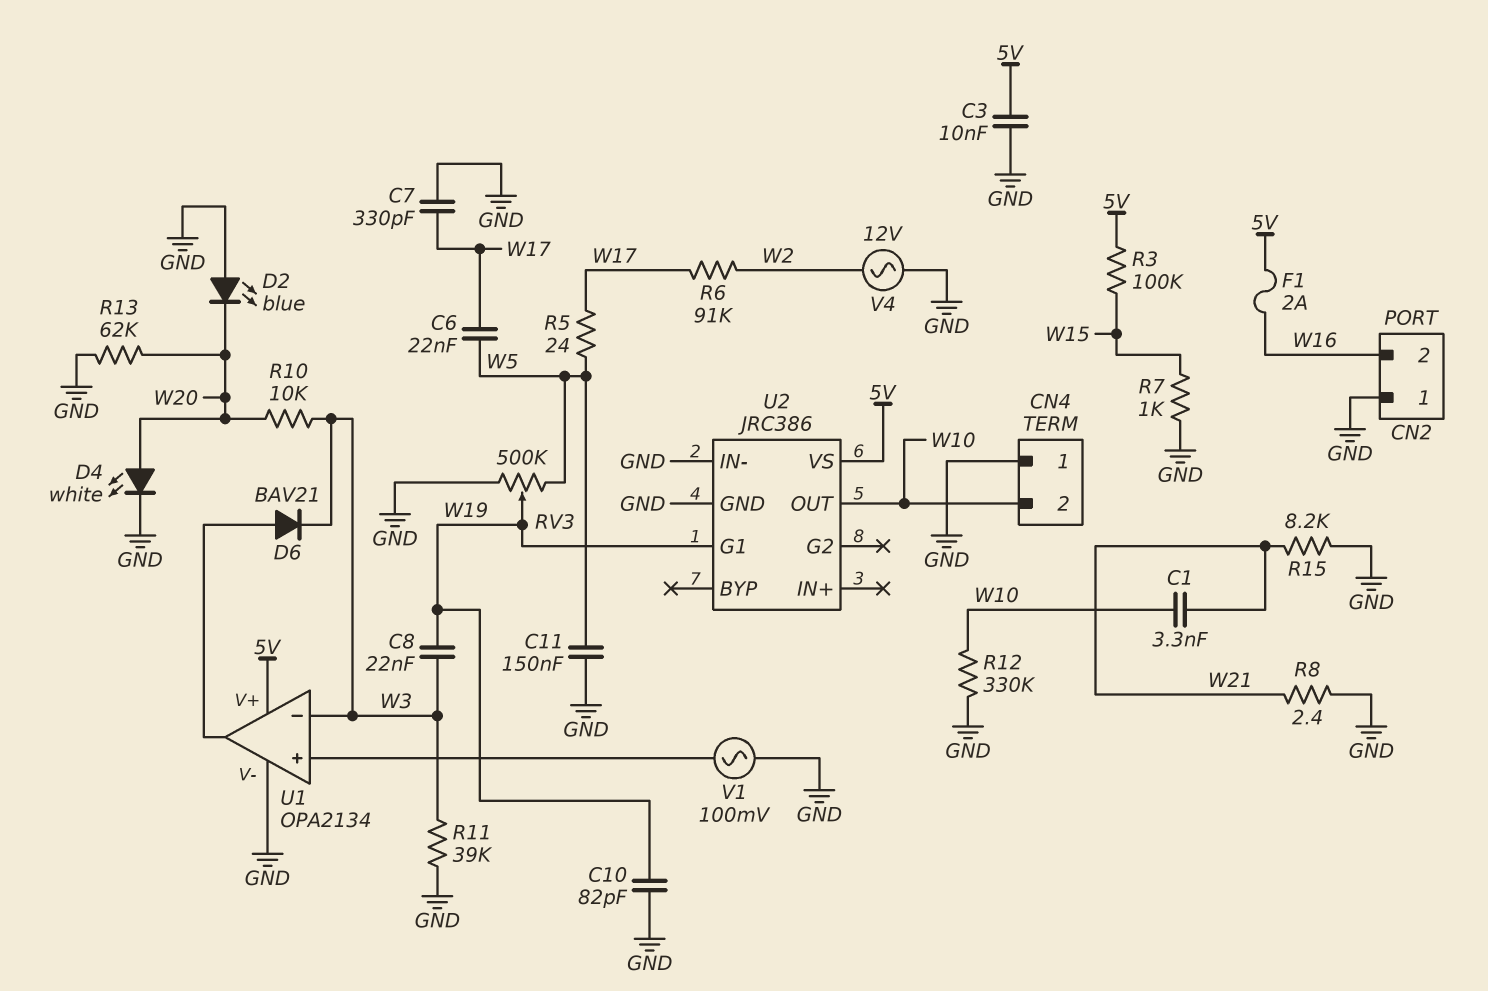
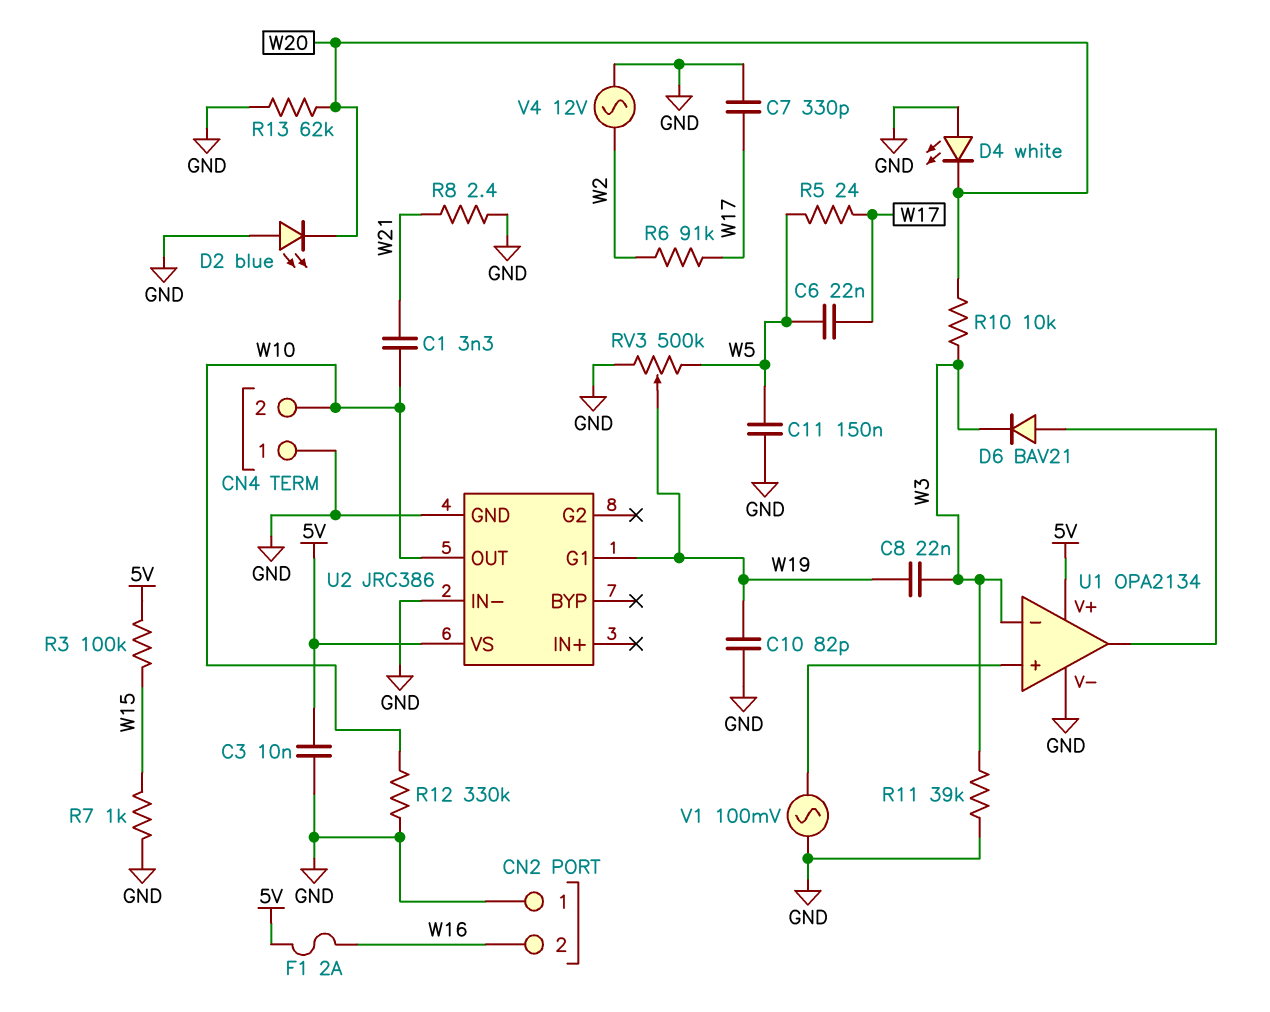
D4: LED white (A W20, K GND) -> LED white (A GND, K W20)
R15: 8.2k (GND, W21) -> none

